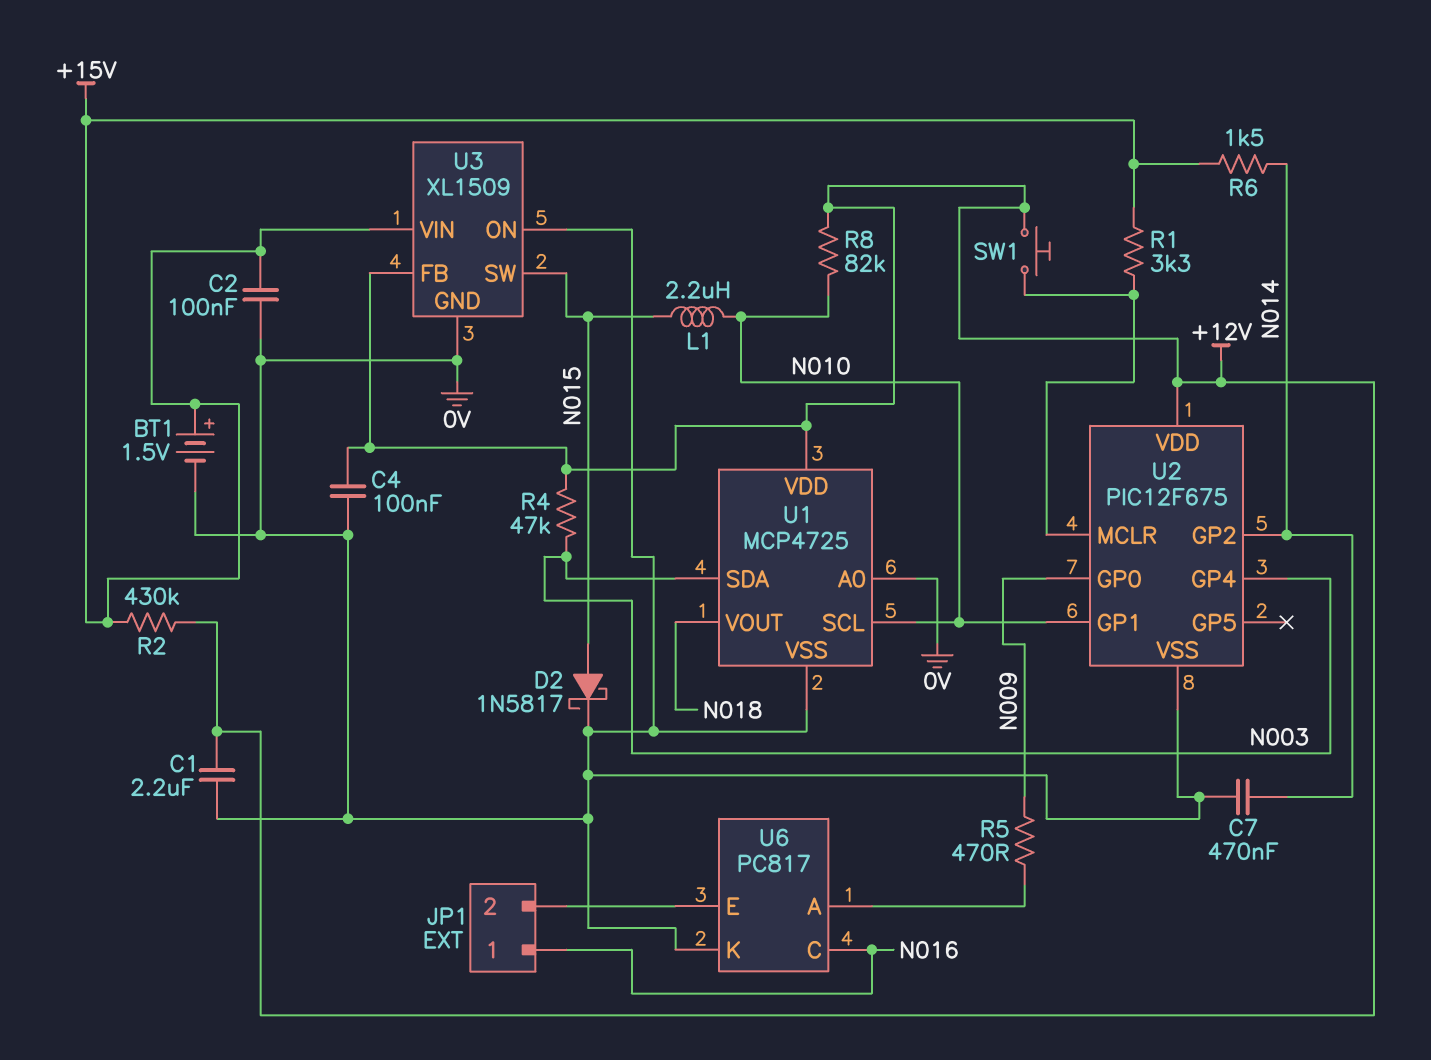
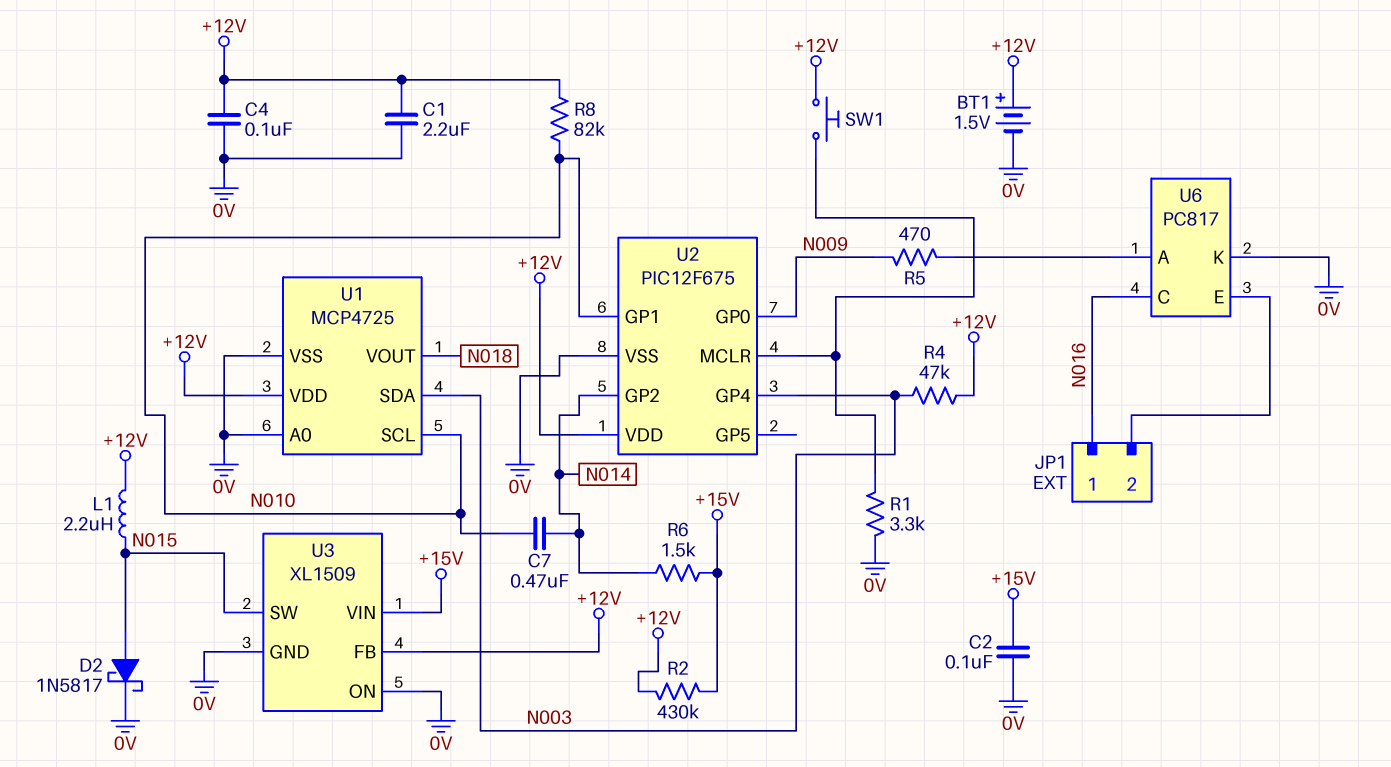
BT1: 1.5V (plus +15V, minus 0V) -> 1.5V (plus +12V, minus 0V)
C7: 470nF (0V, N014) -> 470nF (N010, N014)
L1: 2.2uH (N010, N015) -> 2.2uH (+12V, N015)
R1: 3.3k (+15V, U2/MCLR) -> 3.3k (0V, U2/MCLR)

